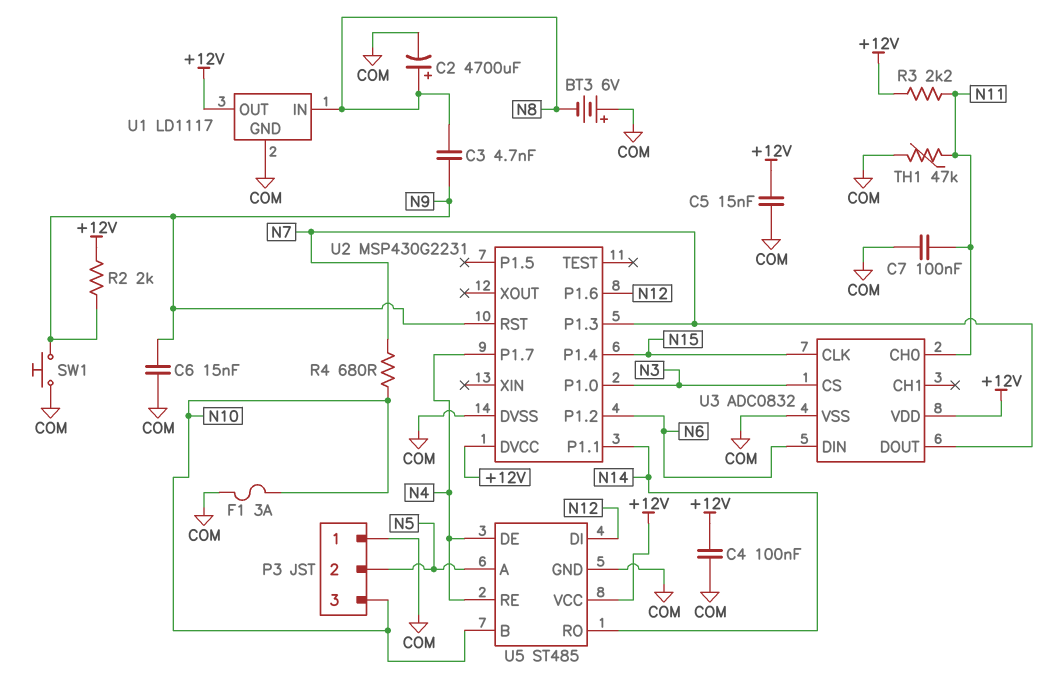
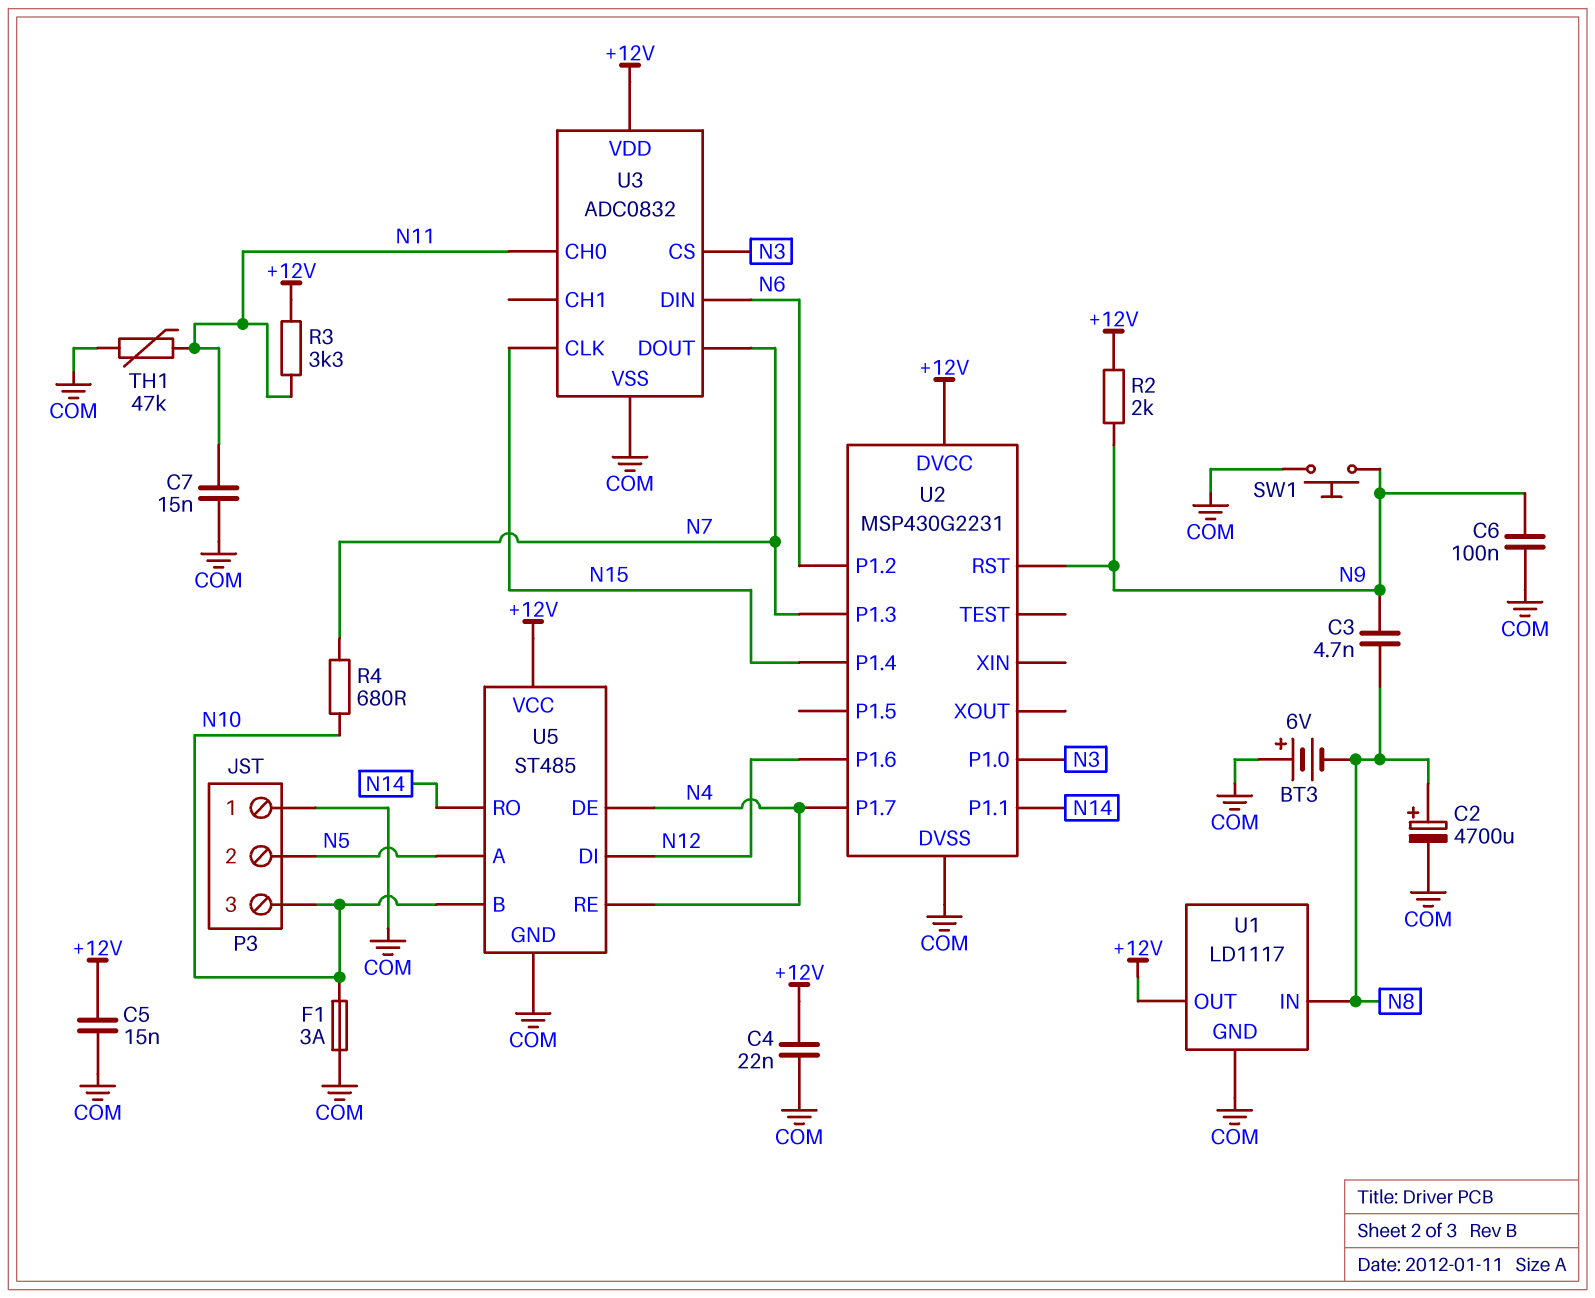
C4: 100nF (+12V, COM) -> 22nF (+12V, COM)
C6: 15nF (COM, N9) -> 100nF (COM, N9)
C7: 100nF (COM, N11) -> 15nF (COM, N11)
R3: 2.2k (+12V, N11) -> 3.3k (+12V, N11)

